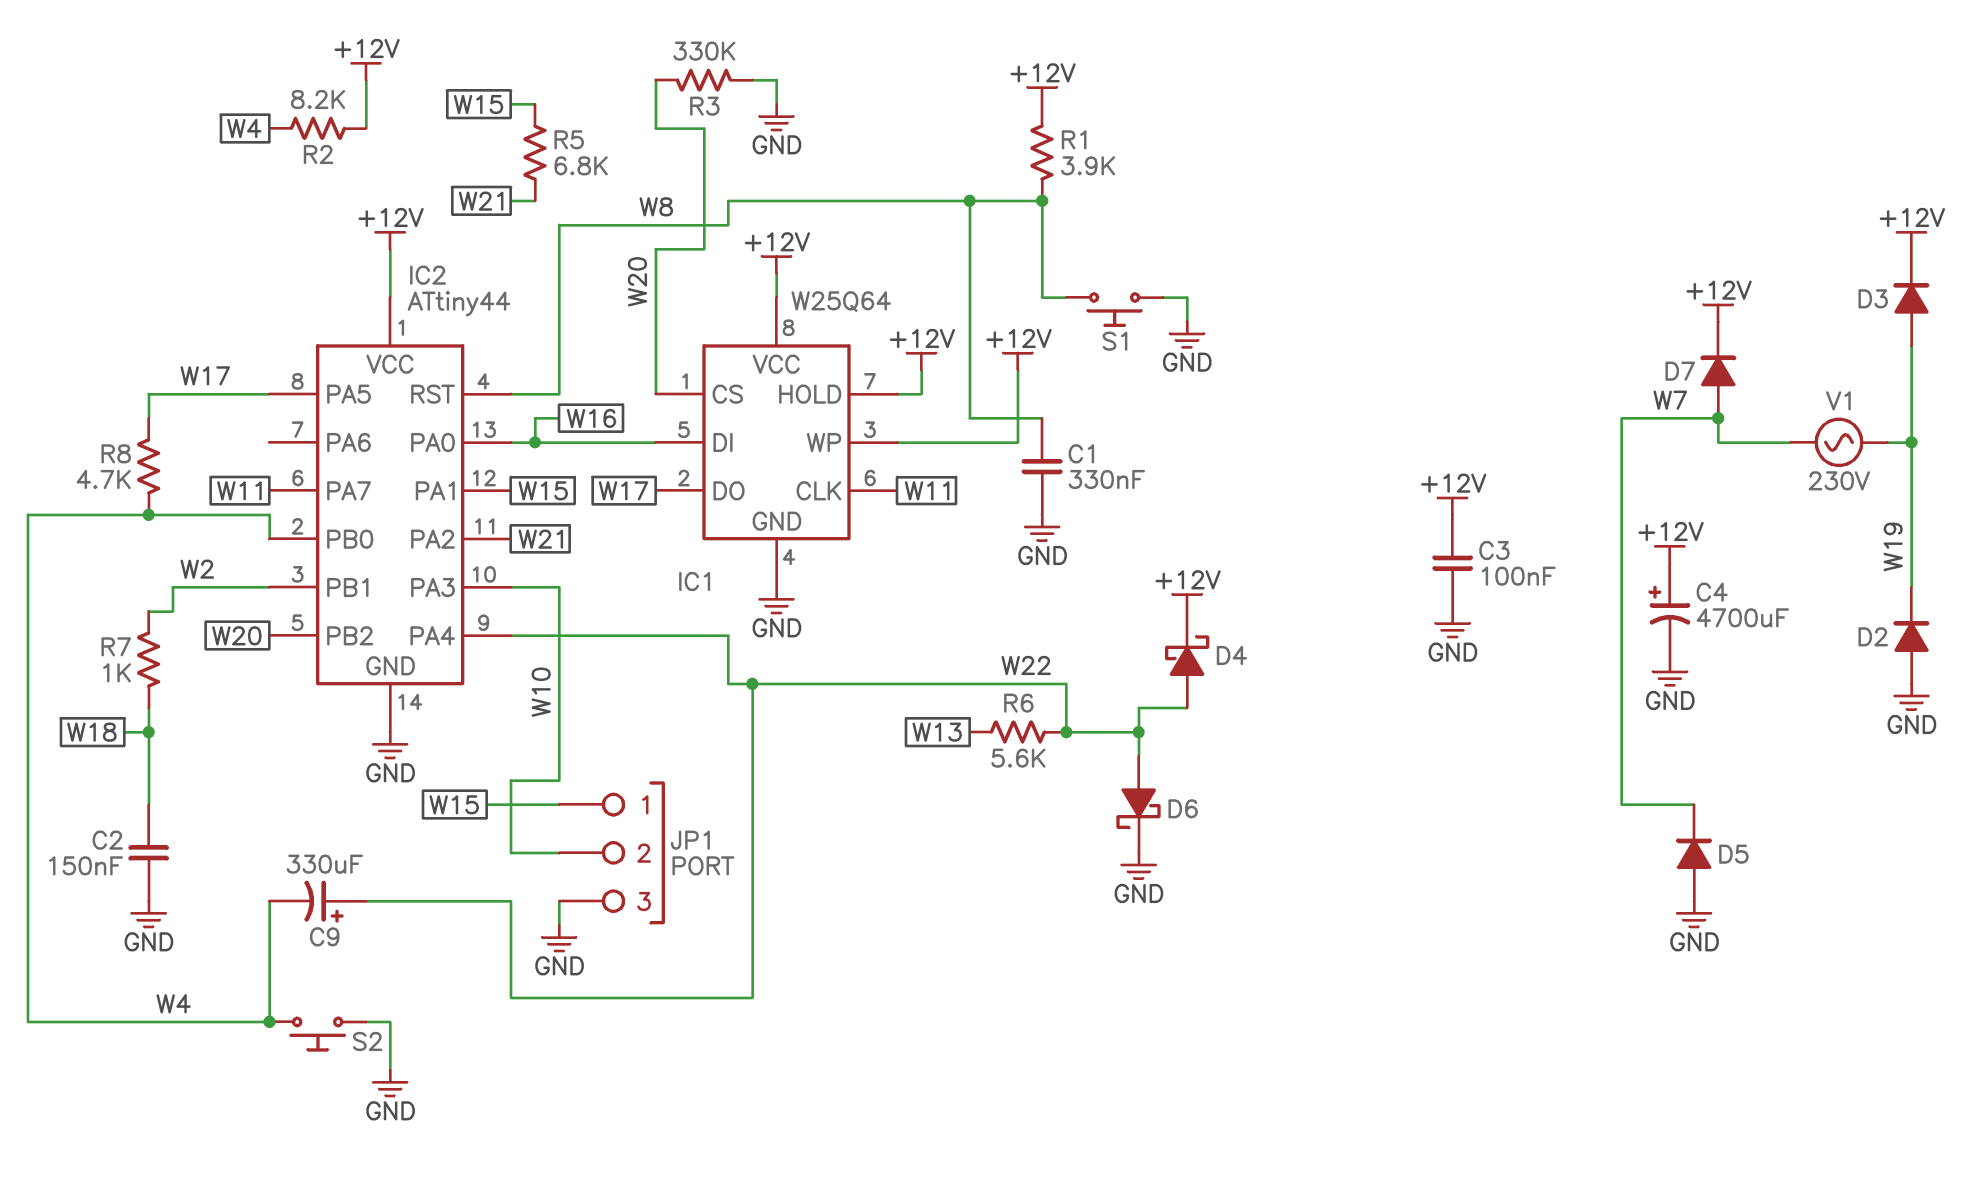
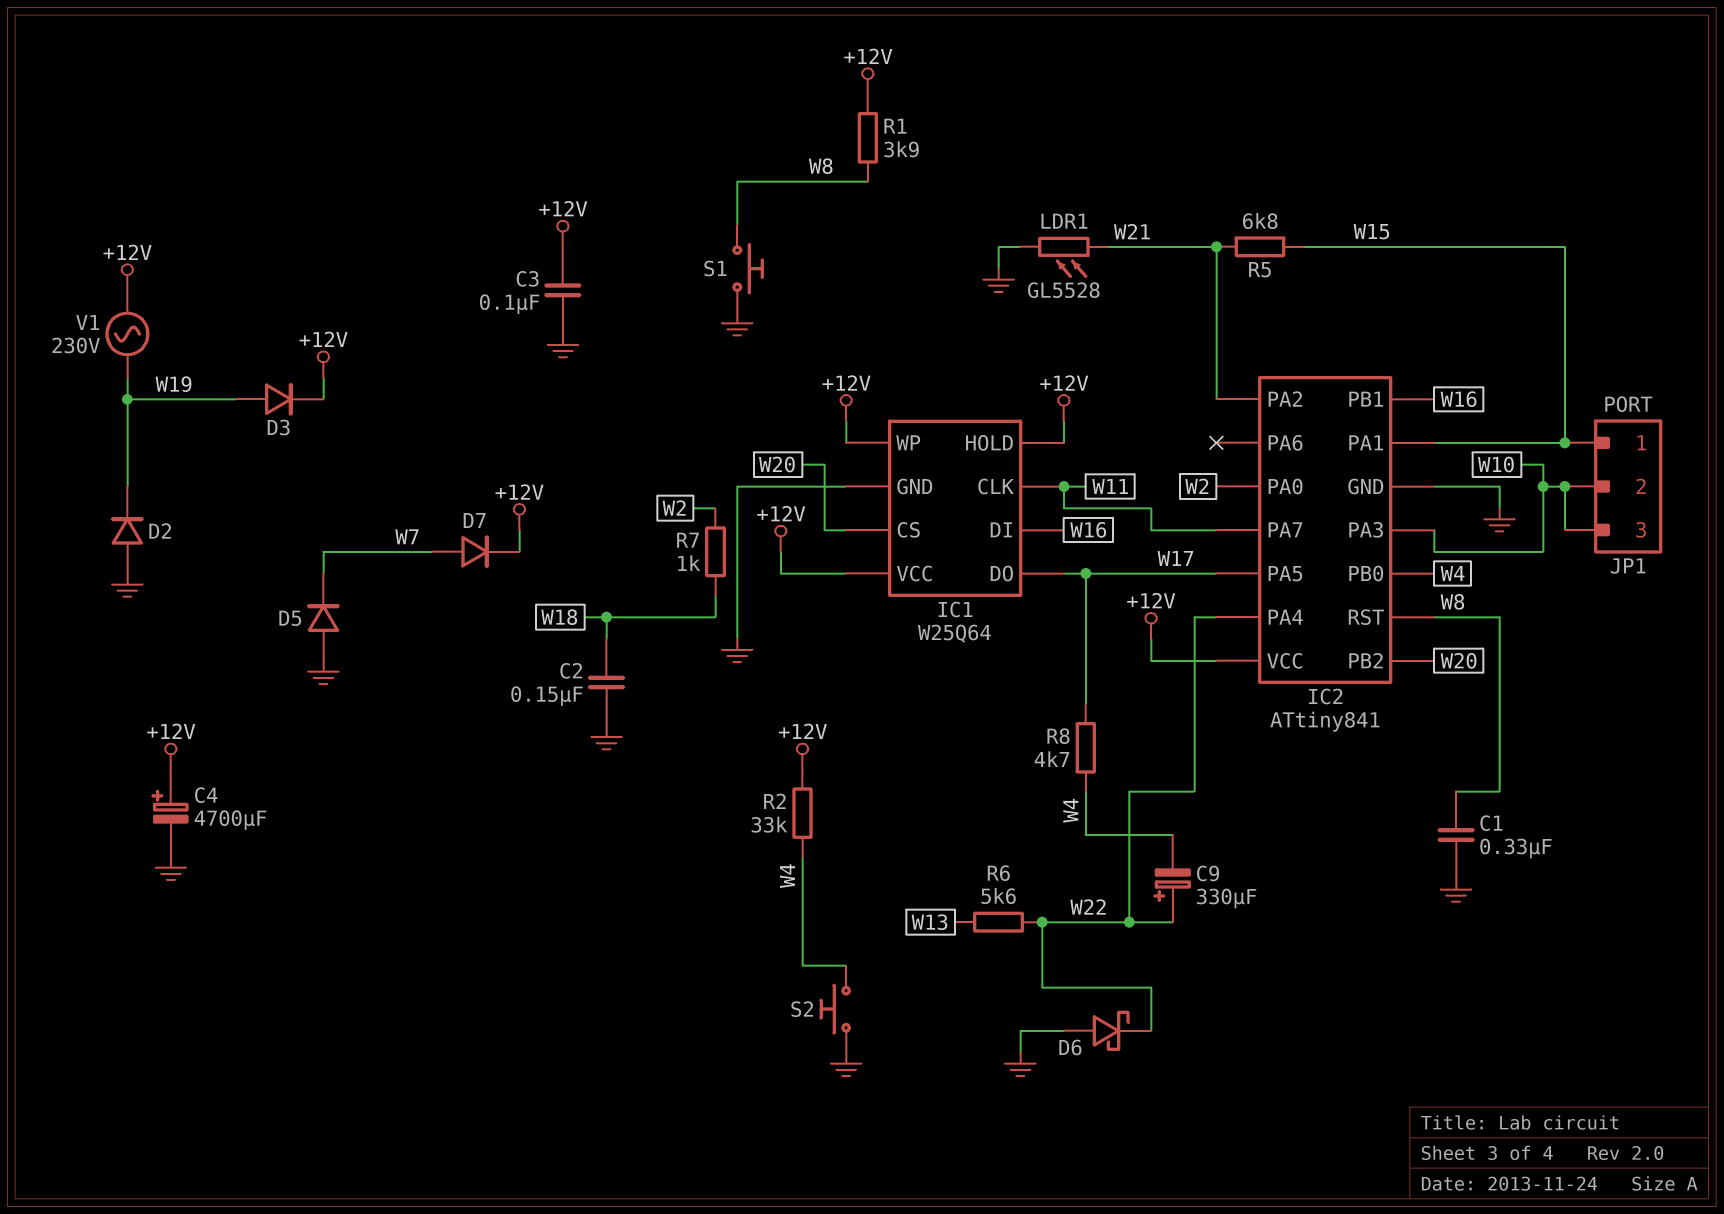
D4: schottky (A W22, K +12V) -> none
D6: schottky (A W22, K GND) -> schottky (A GND, K W22)
IC2: ATtiny44 -> ATtiny841
IC2 pin PA0: W16 -> W2
IC2 pin PB1: W2 -> W16
JP1 pin 3: GND -> W10
LDR1: none -> GL5528 (GND, W21)
R2: 8.2k (+12V, W4) -> 33k (+12V, W4)
R3: 330k (GND, W20) -> none
V1: AC 230V (W7, W19) -> AC 230V (+12V, W19)

